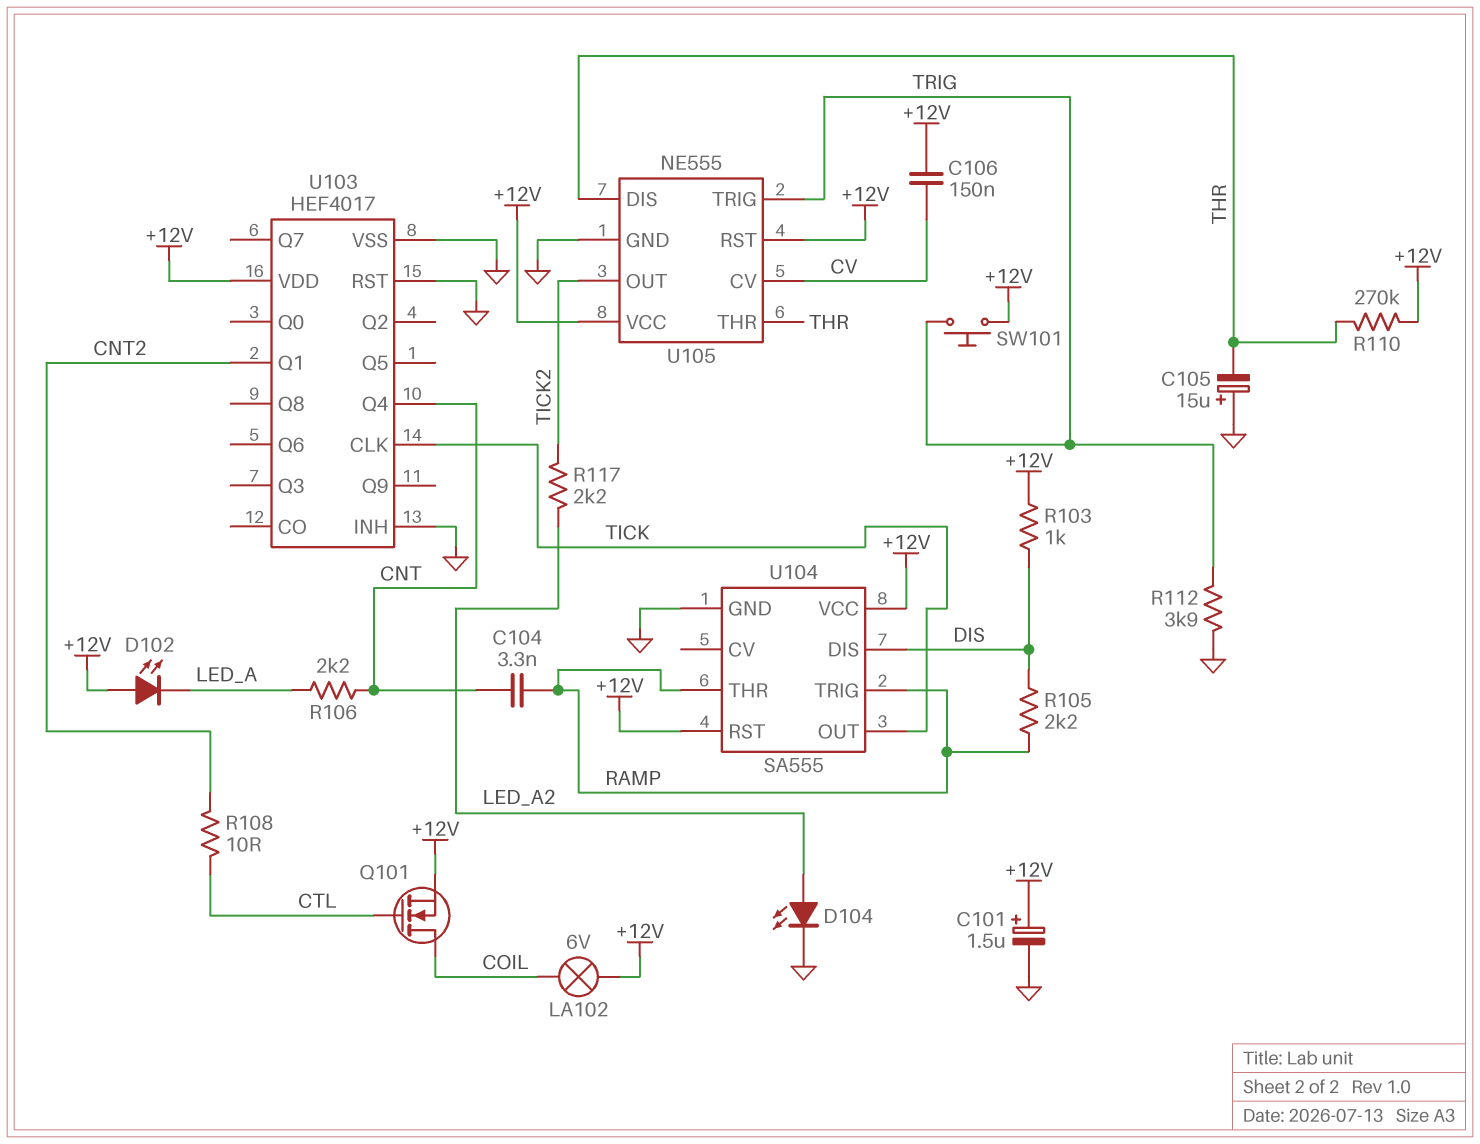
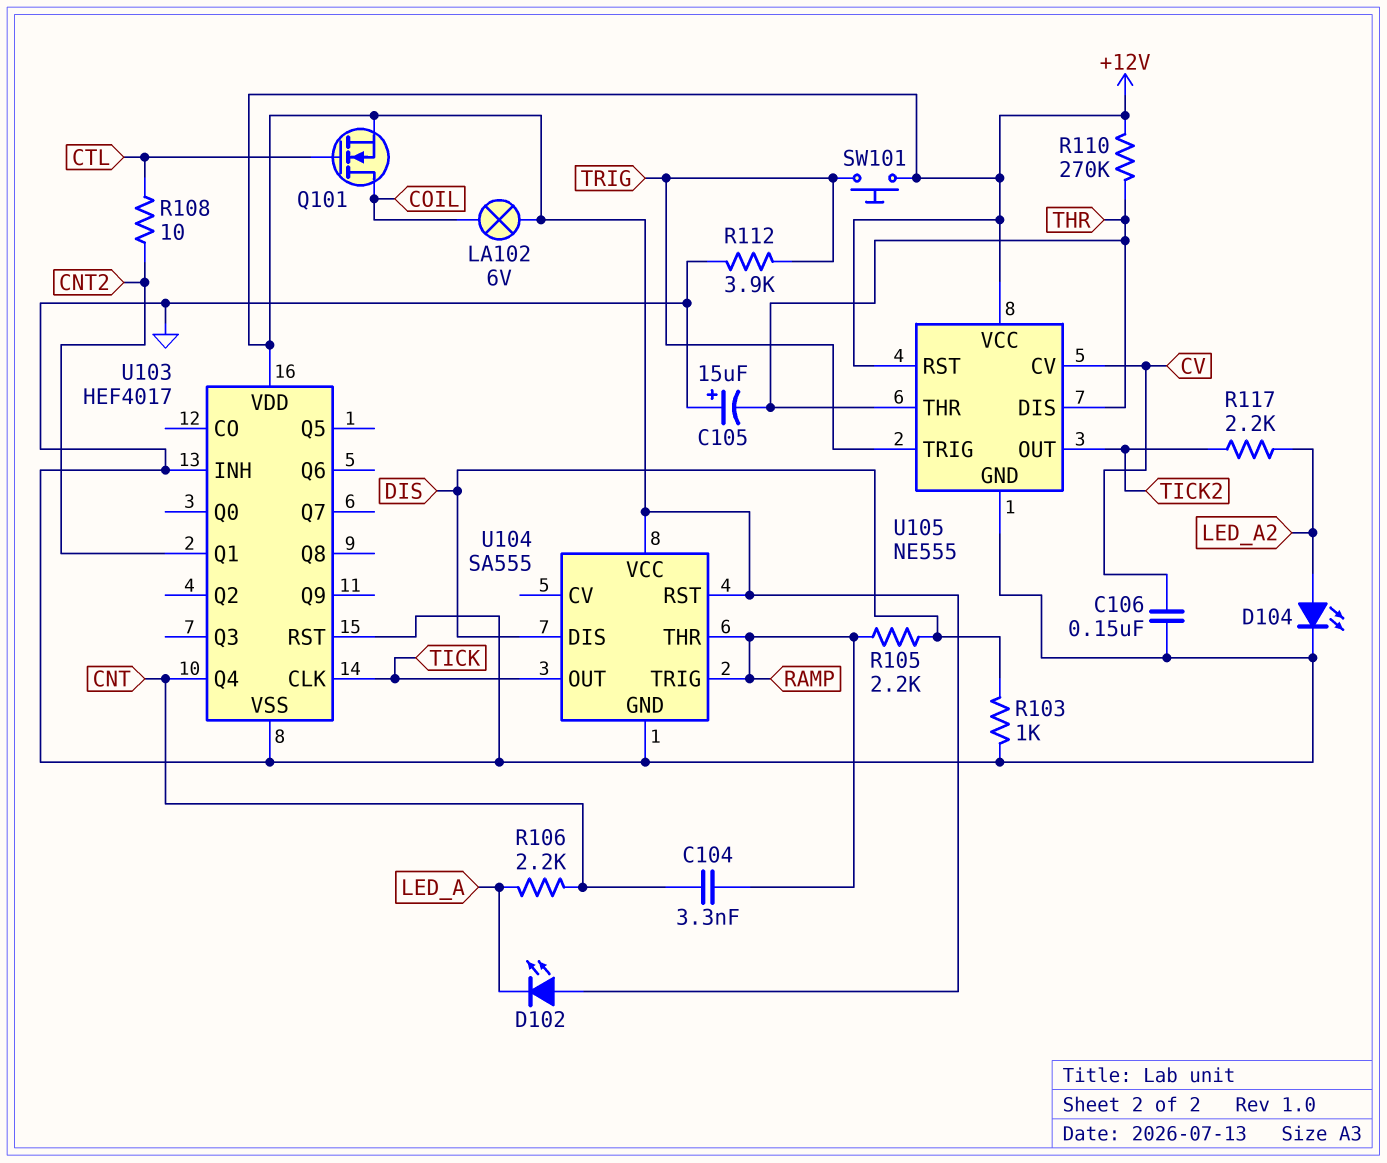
C101: 1.5uF (plus +12V, minus GND) -> none
C106: 150nF (+12V, CV) -> 150nF (CV, GND)
R103: 1k (+12V, DIS) -> 1k (DIS, GND)

